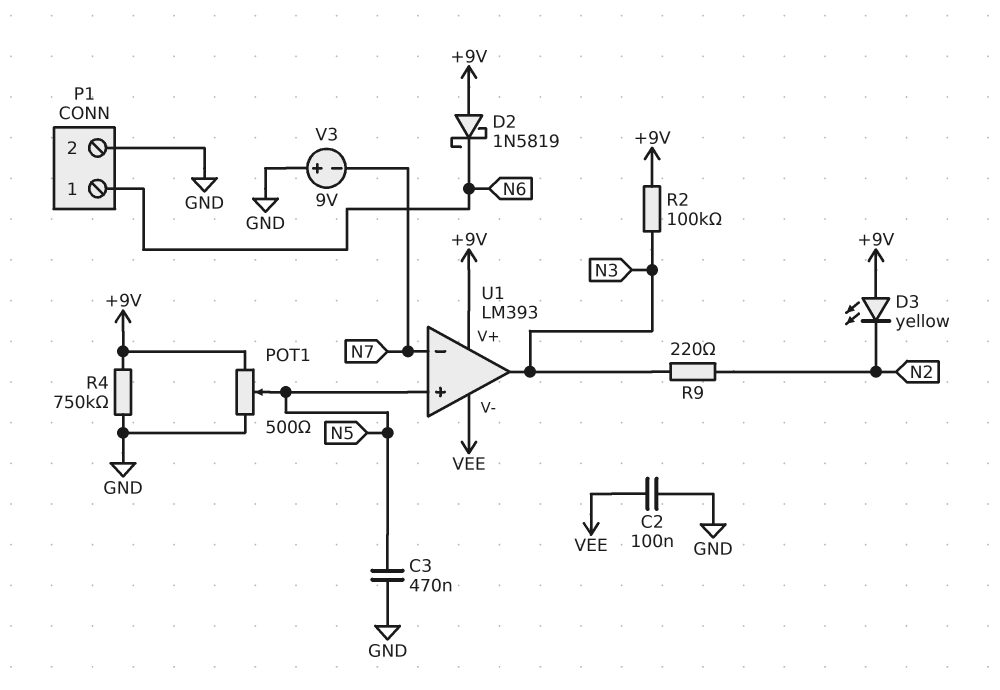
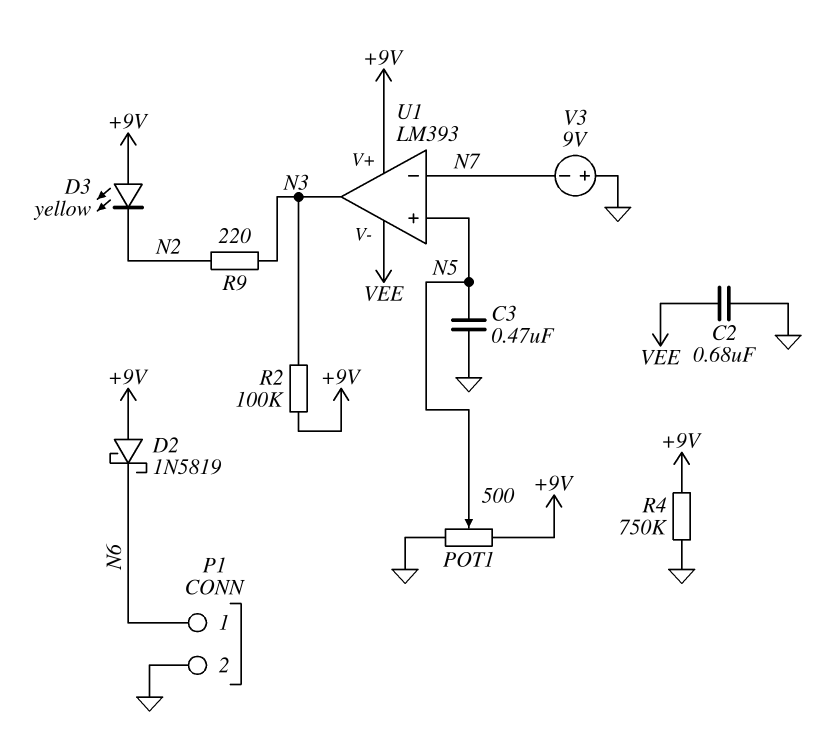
C2: 100nF (GND, VEE) -> 680nF (GND, VEE)

